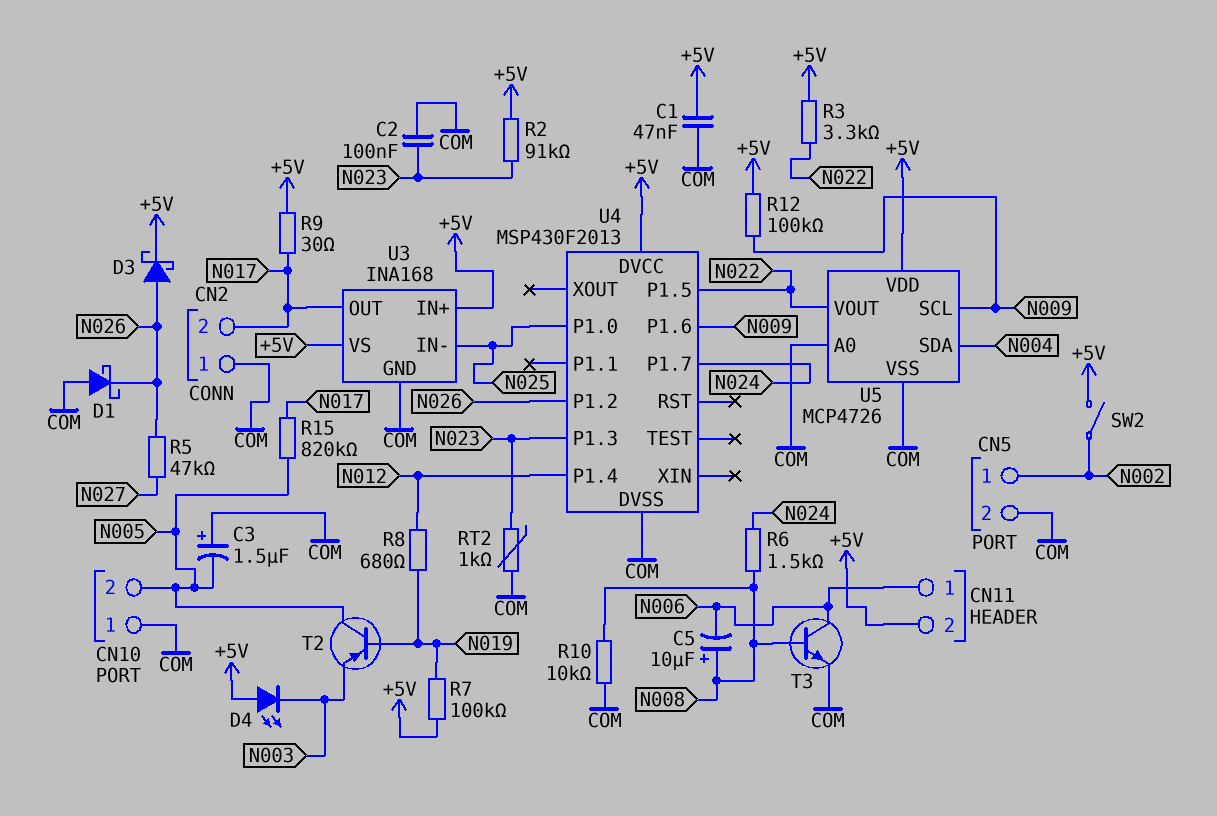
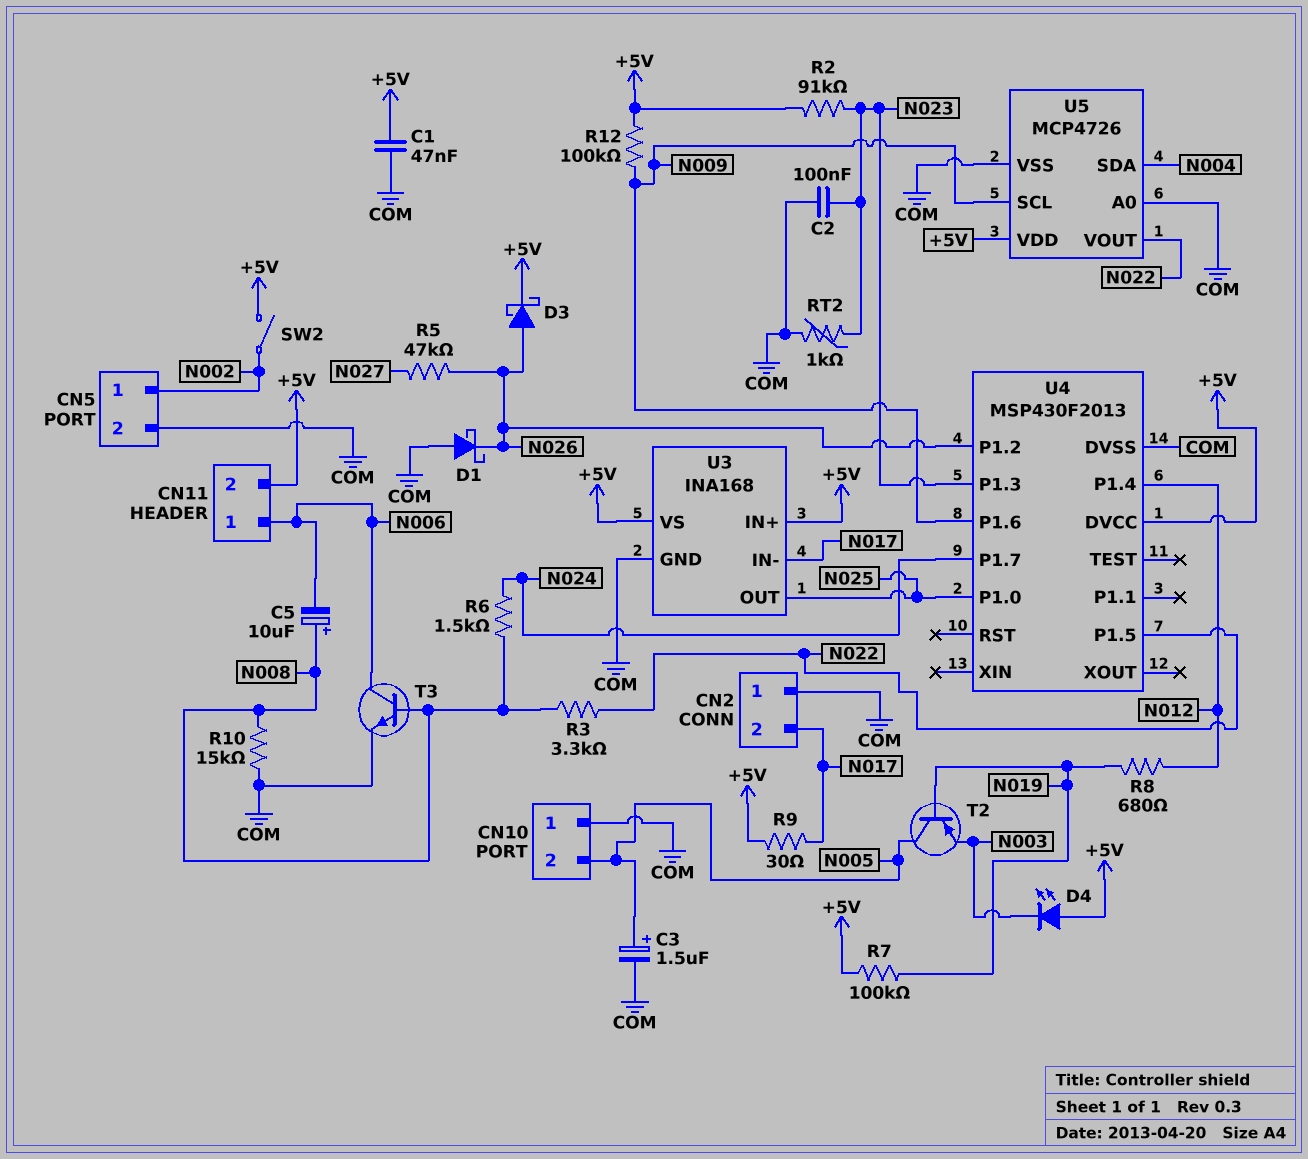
C3: 1.5uF (plus COM, minus N005) -> 1.5uF (plus N005, minus COM)
R3: 3.3k (+5V, N022) -> 3.3k (N008, N022)
R10: 10k (COM, N008) -> 15k (COM, N008)
R15: 820k (N005, N017) -> none
U3 pin IN-: N025 -> N017
U3 pin OUT: N017 -> N025

